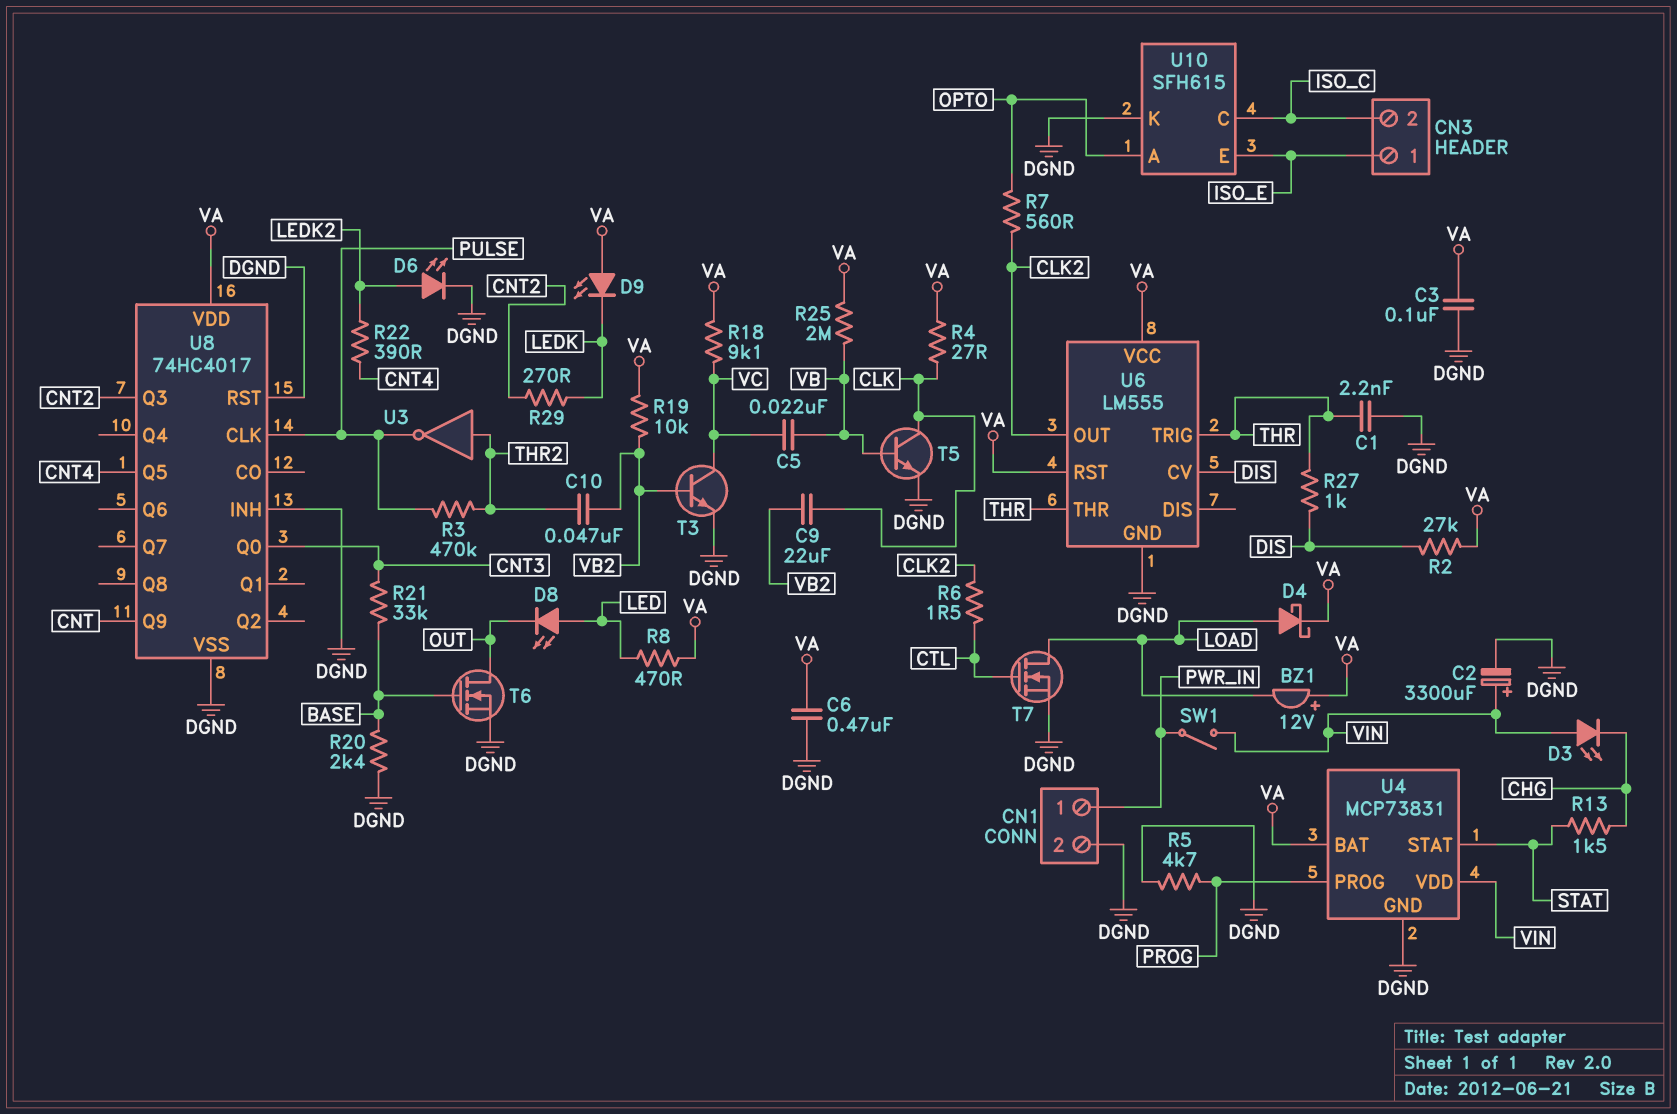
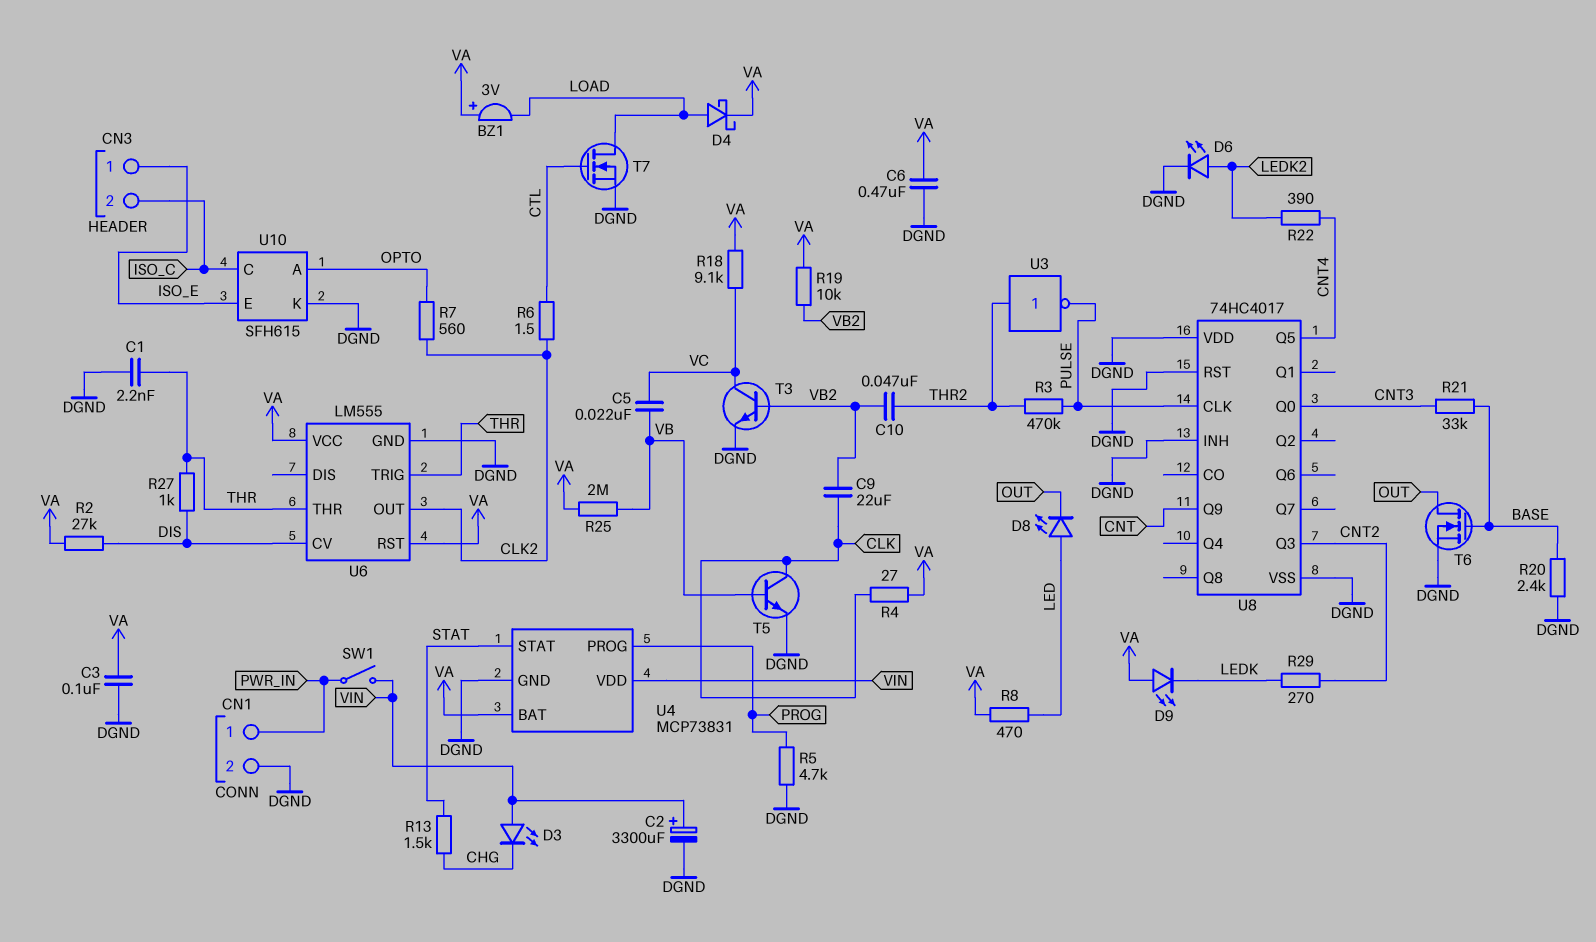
BZ1: buzzer 12V (plus VA, minus LOAD) -> buzzer 3V (plus VA, minus LOAD)
U8 pin VDD: VA -> DGND

